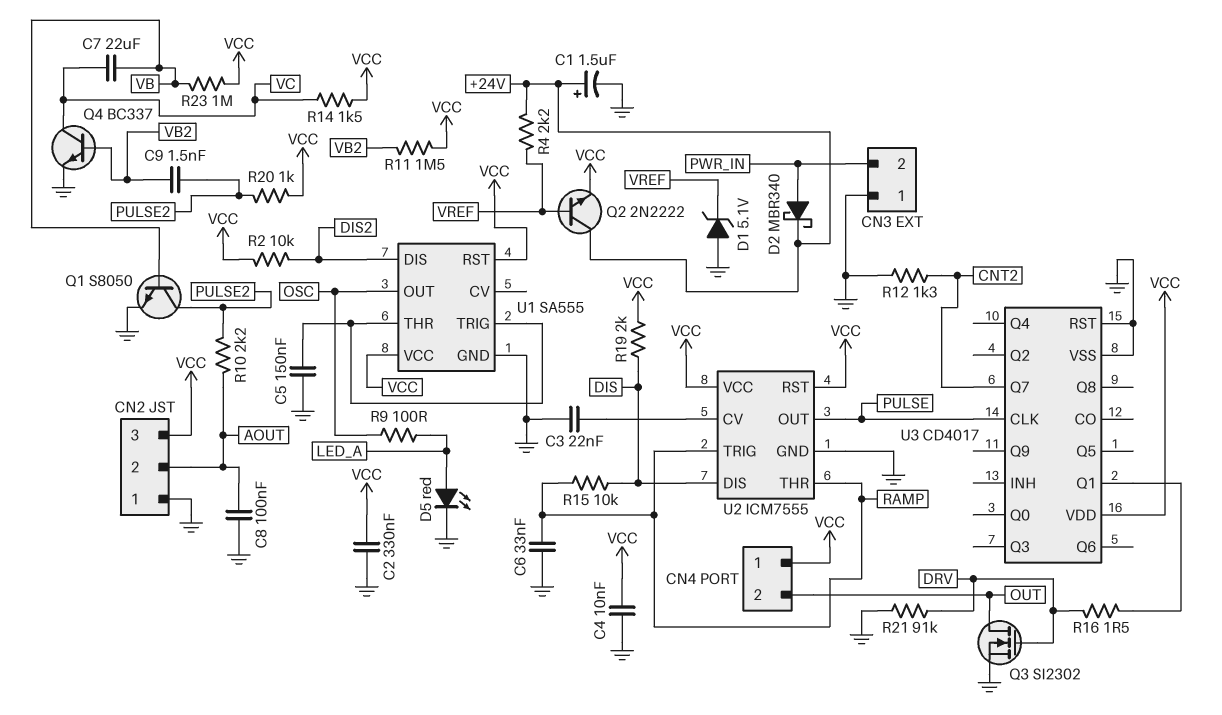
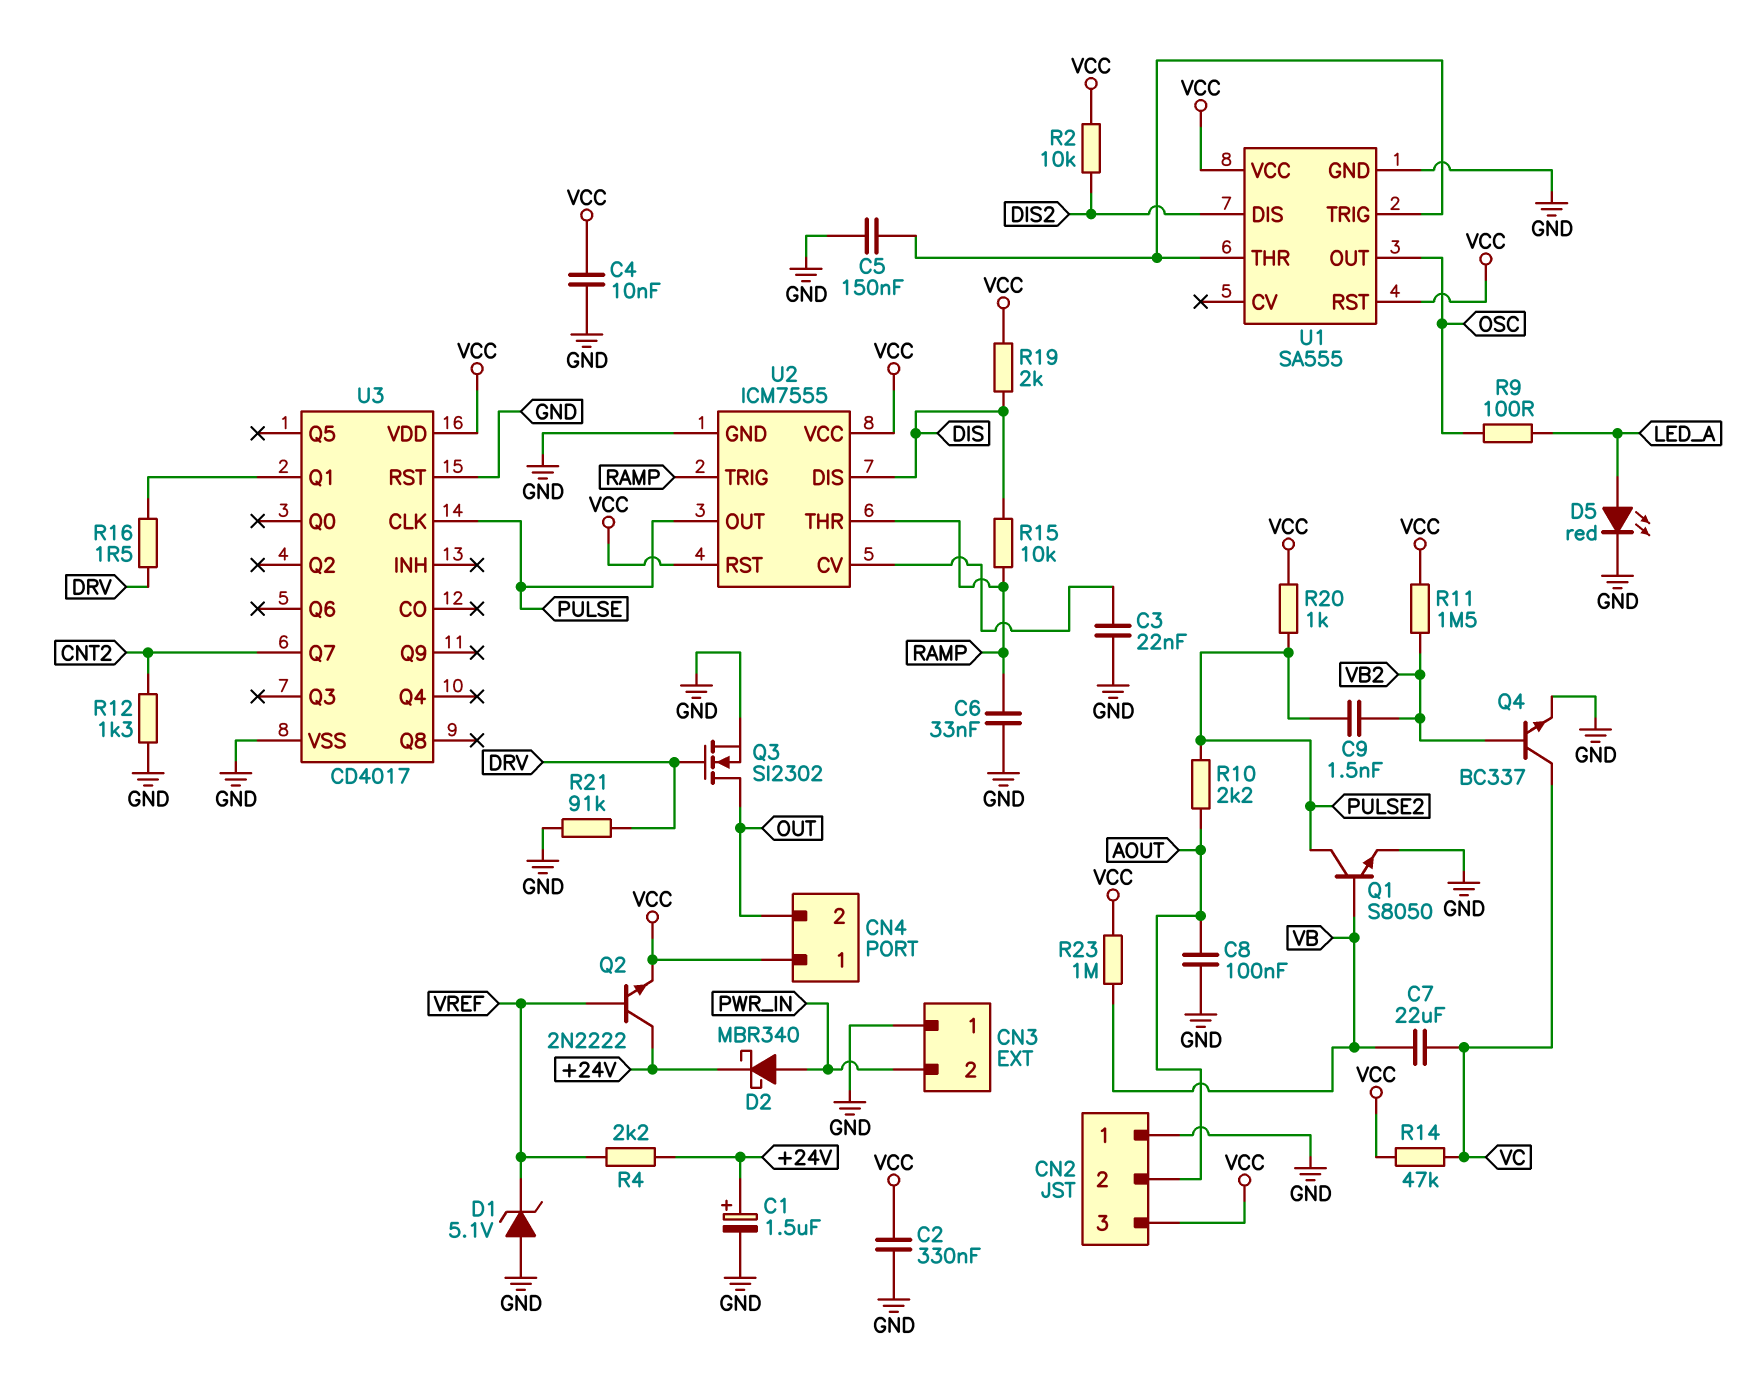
R14: 1.5k (VC, VCC) -> 47k (VC, VCC)

